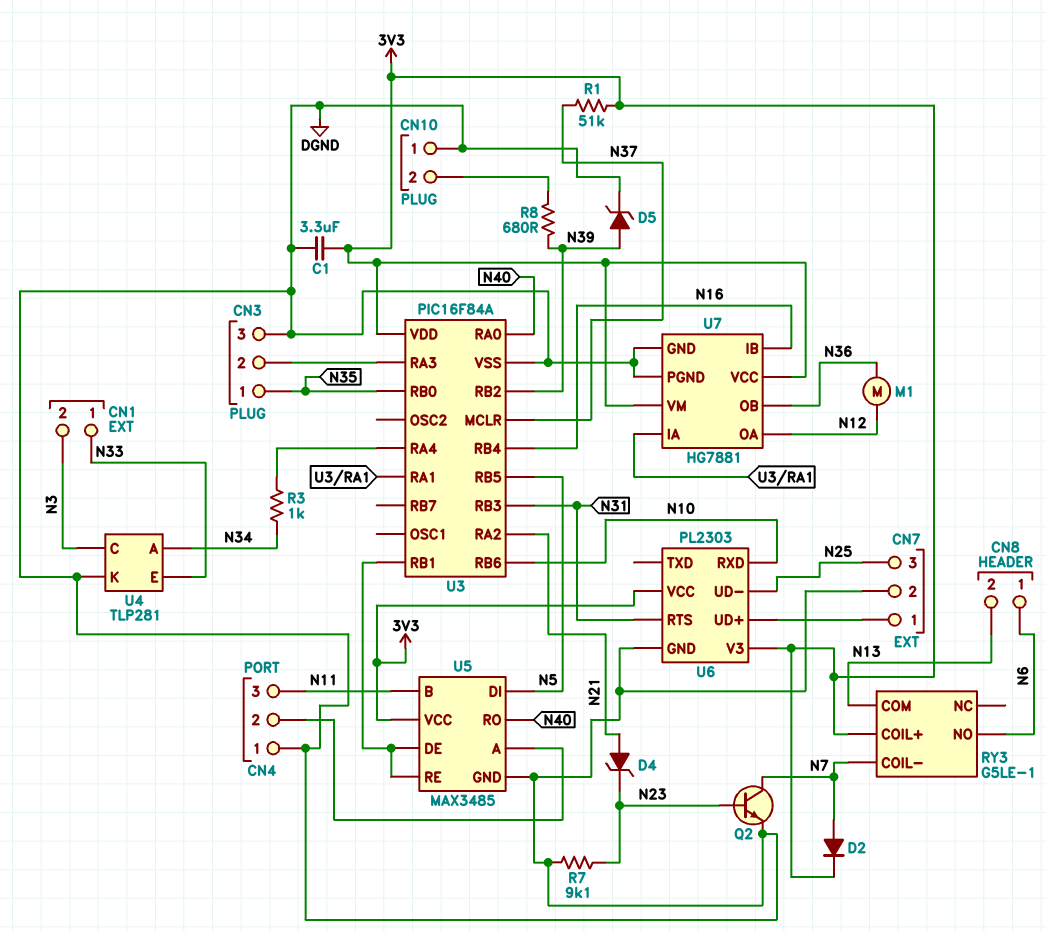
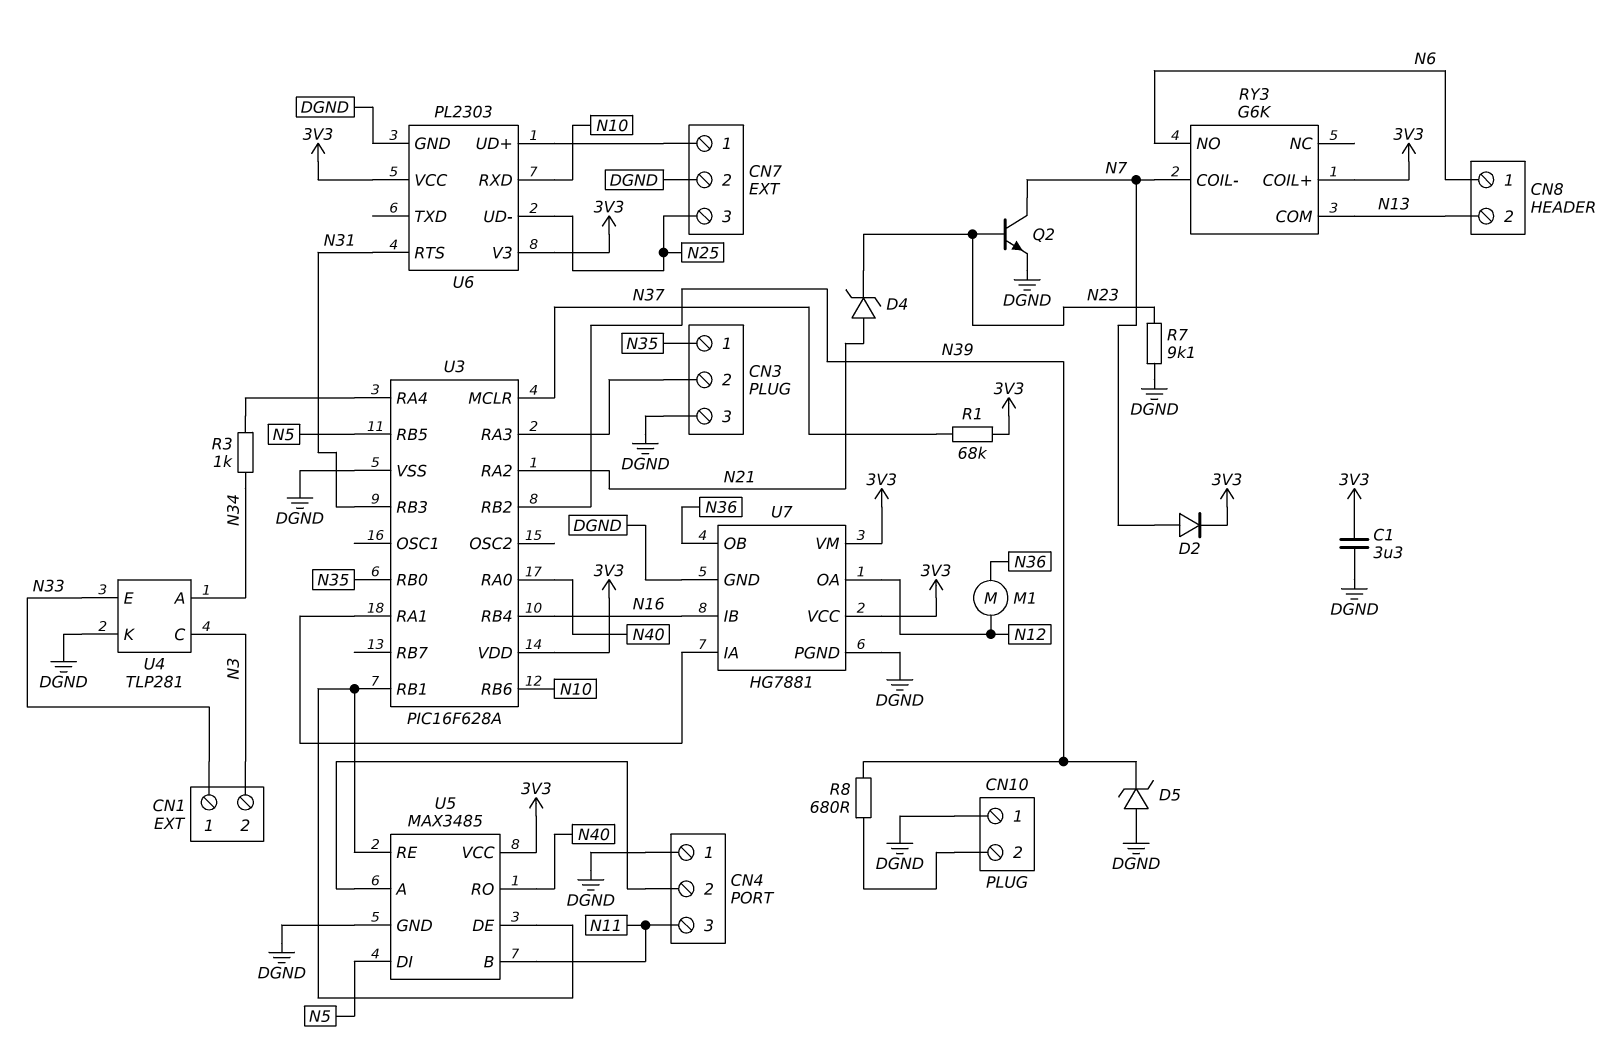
D5: zener (A N39, K DGND) -> zener (A DGND, K N39)
R1: 51k (3V3, N37) -> 68k (3V3, N37)
RY3: G5LE-1 -> G6K
U3: PIC16F84A -> PIC16F628A

